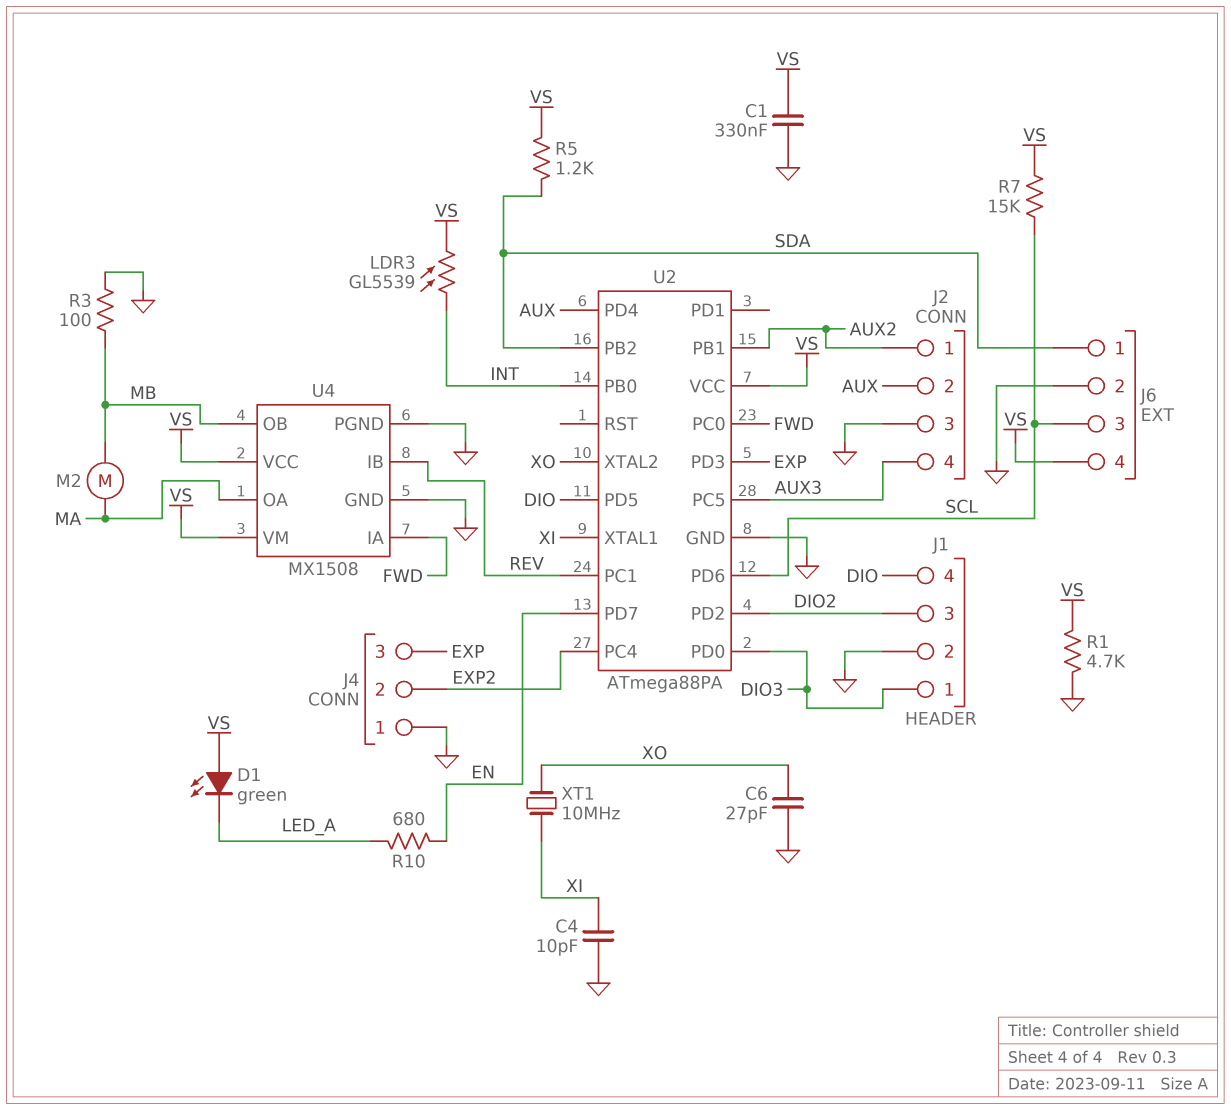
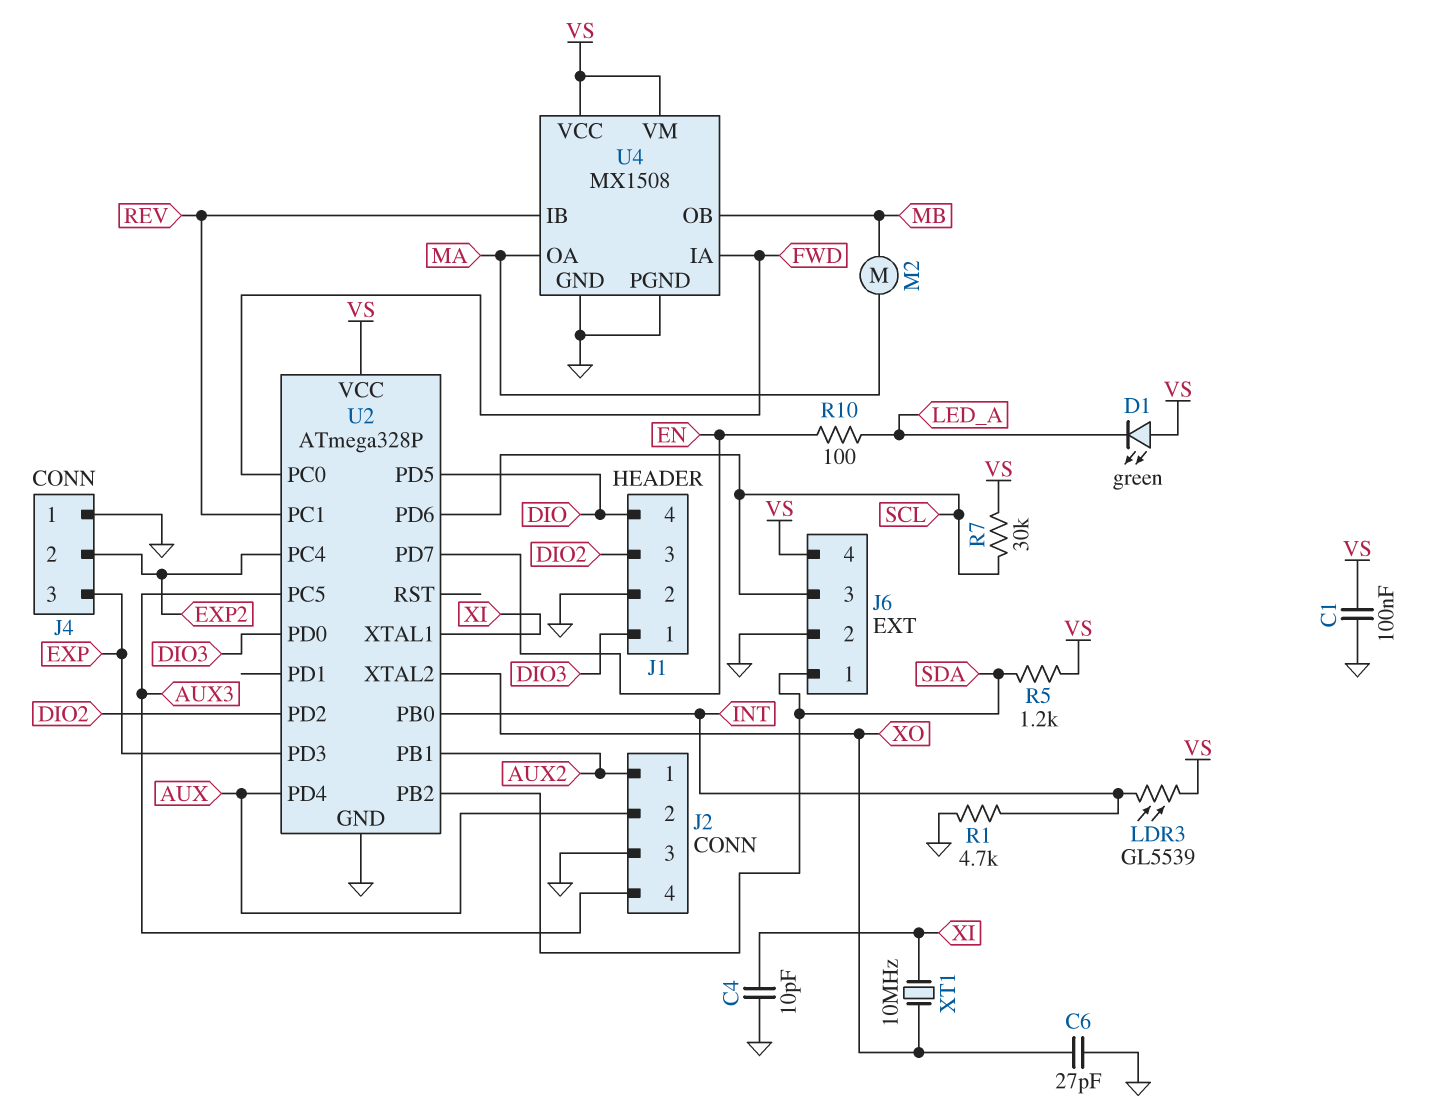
C1: 330nF (GND, VS) -> 100nF (GND, VS)
R1: 4.7k (GND, VS) -> 4.7k (GND, INT)
R3: 100 (GND, MB) -> none
R7: 15k (SCL, VS) -> 30k (SCL, VS)
R10: 680 (EN, LED_A) -> 100 (EN, LED_A)
U2: ATmega88PA -> ATmega328P

